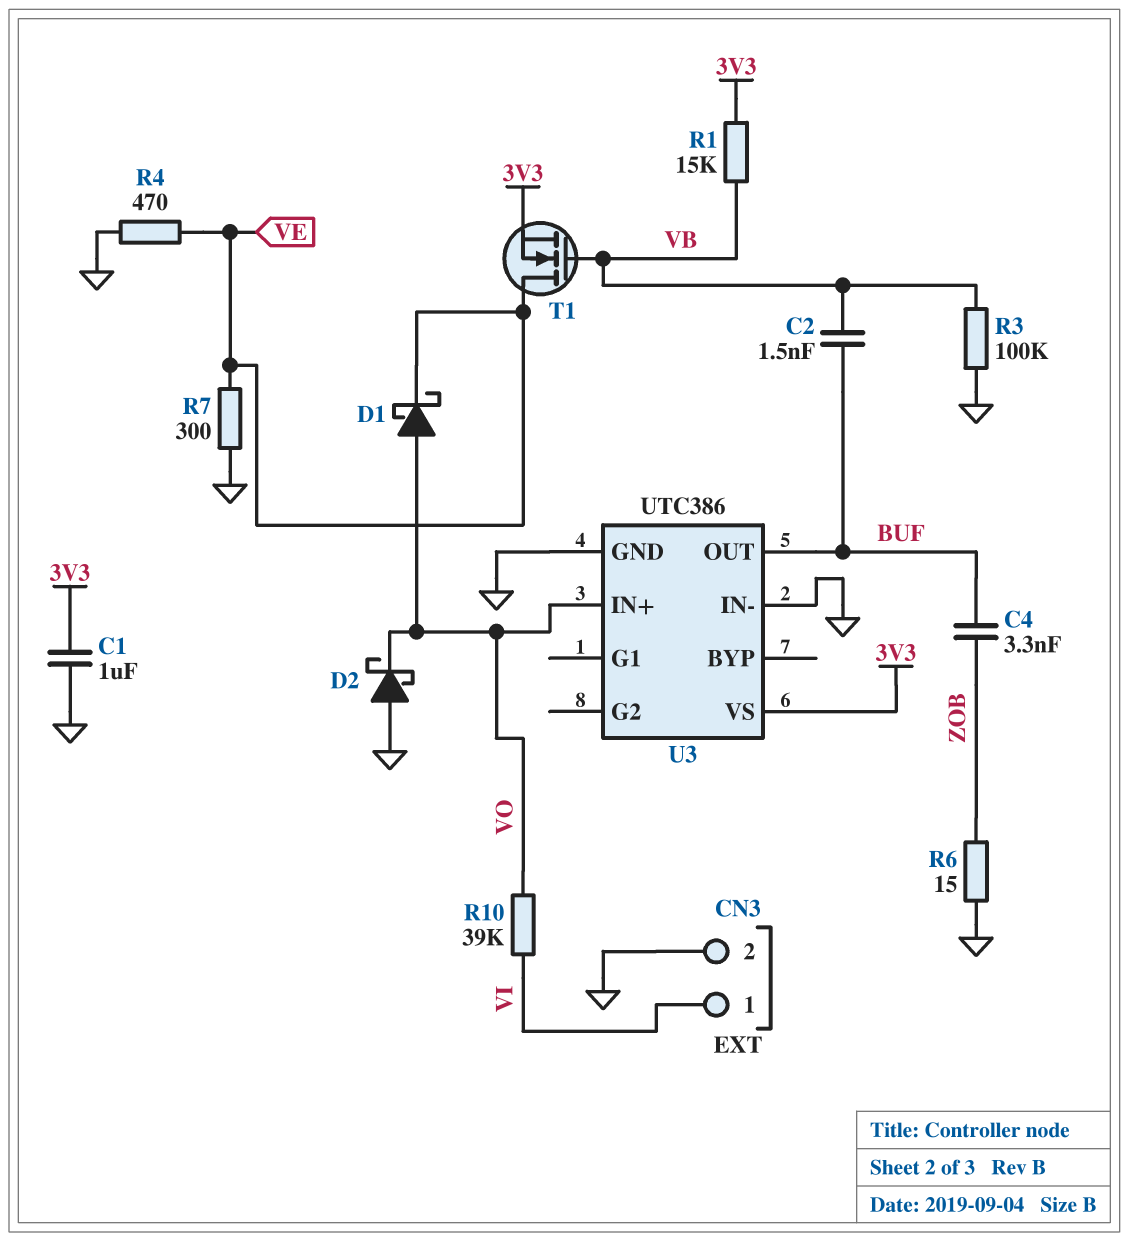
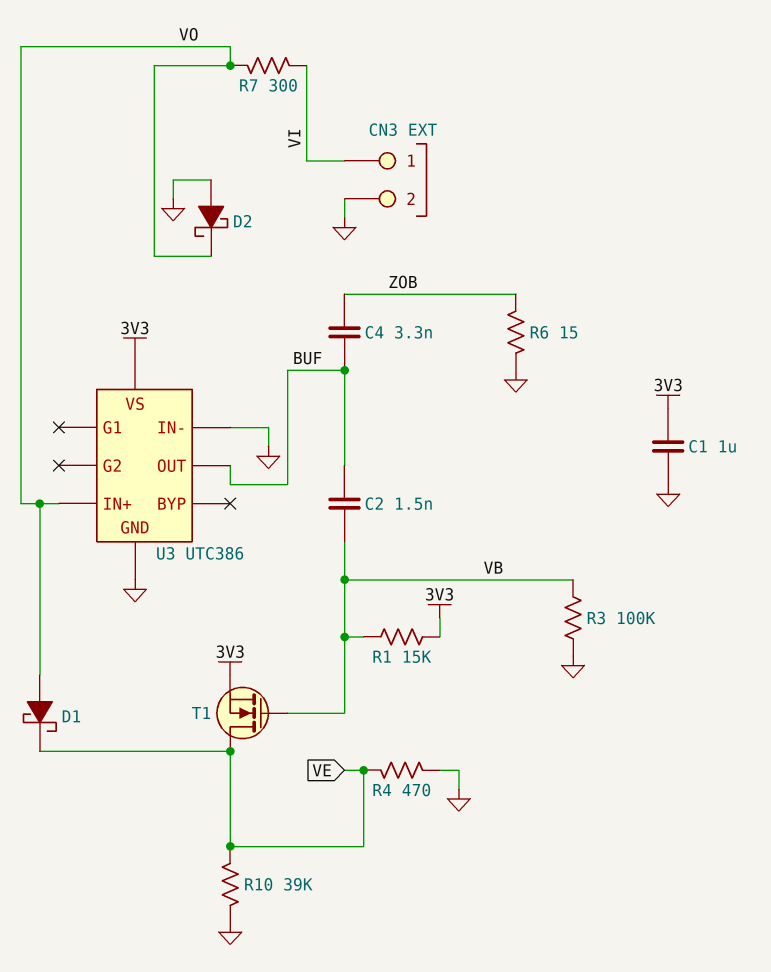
R7: 300 (GND, VE) -> 300 (VI, VO)
R10: 39k (VI, VO) -> 39k (GND, VE)

